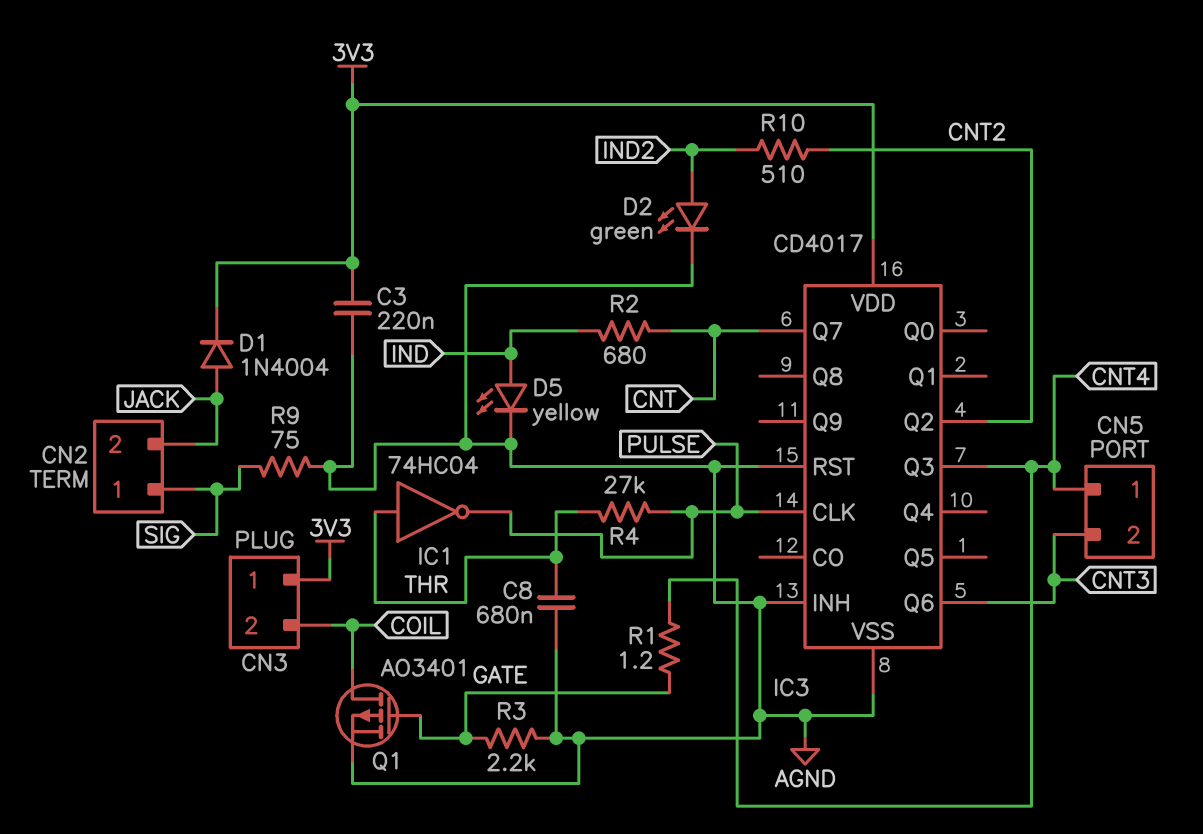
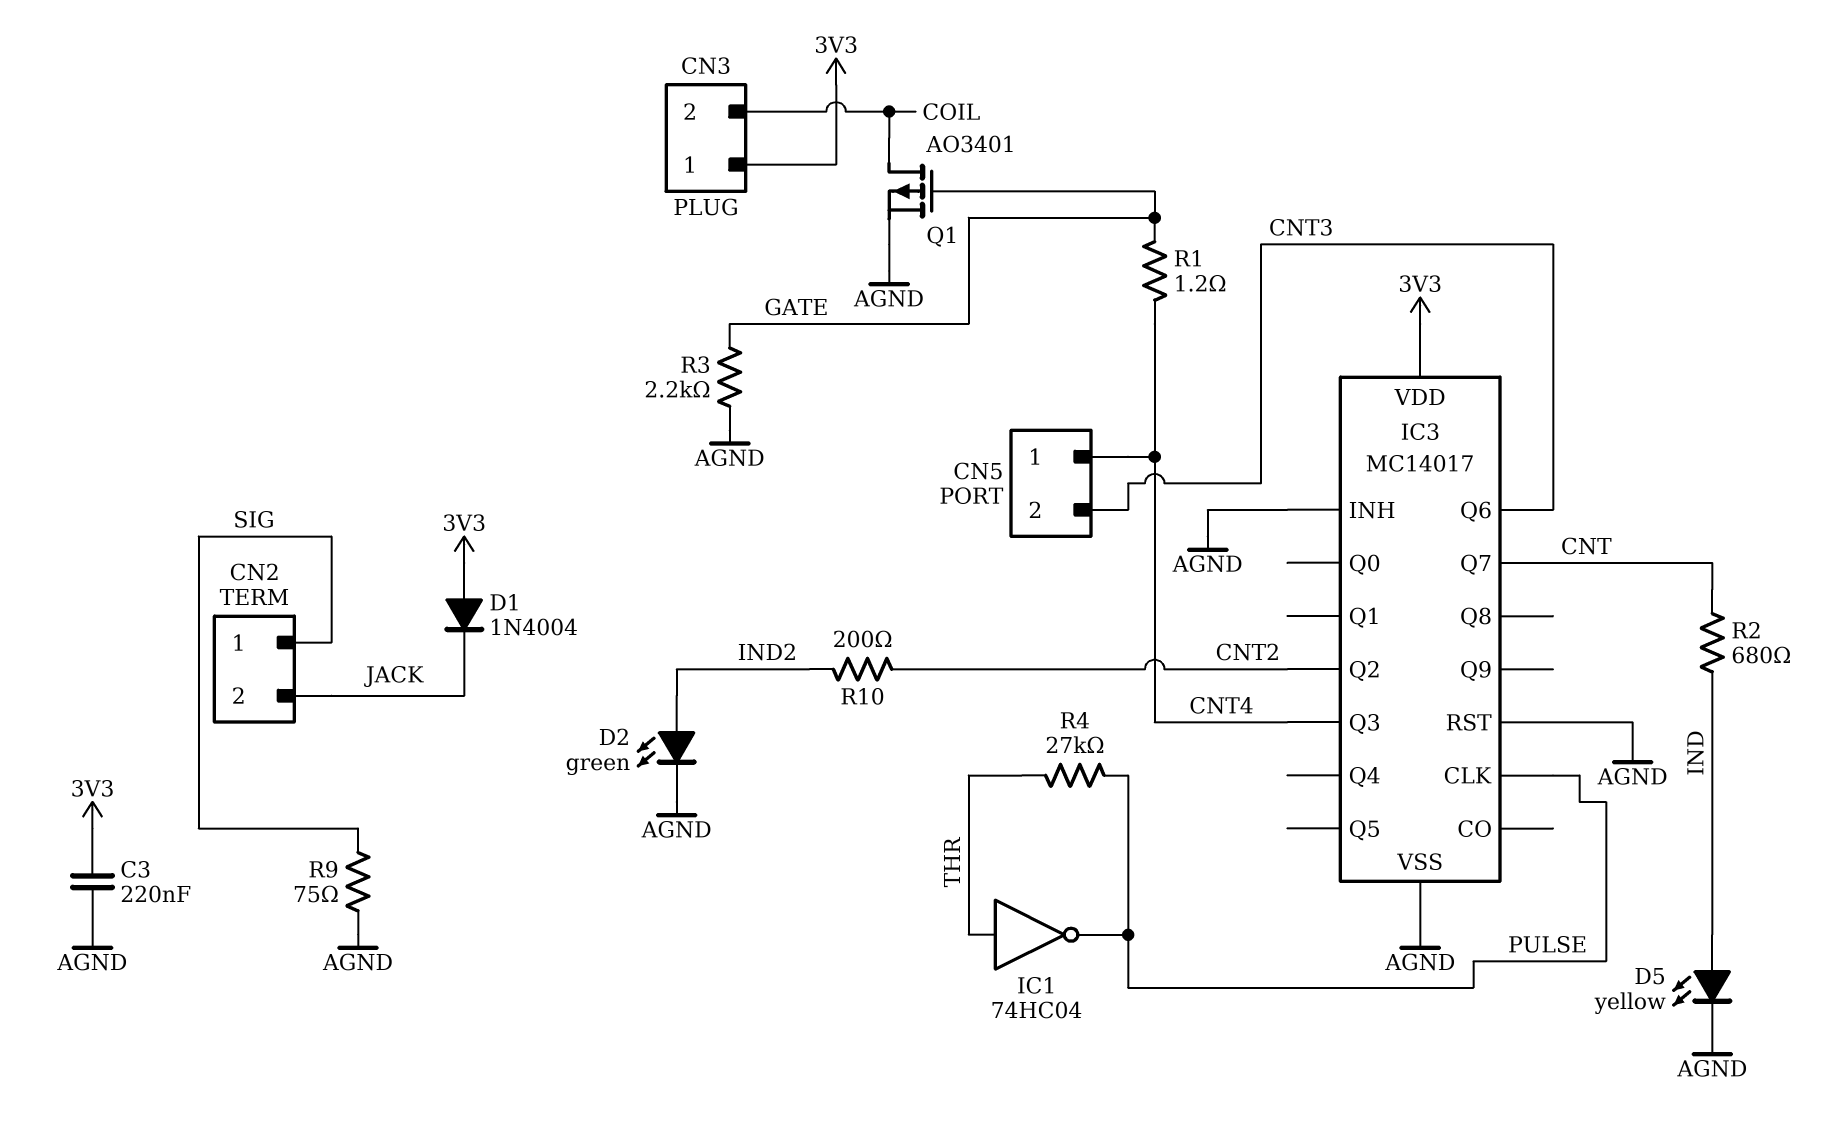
C8: 680nF (AGND, THR) -> none
D1: diode 1N4004 (A JACK, K 3V3) -> diode 1N4004 (A 3V3, K JACK)
IC3: CD4017 -> MC14017
R10: 510 (CNT2, IND2) -> 200 (CNT2, IND2)

